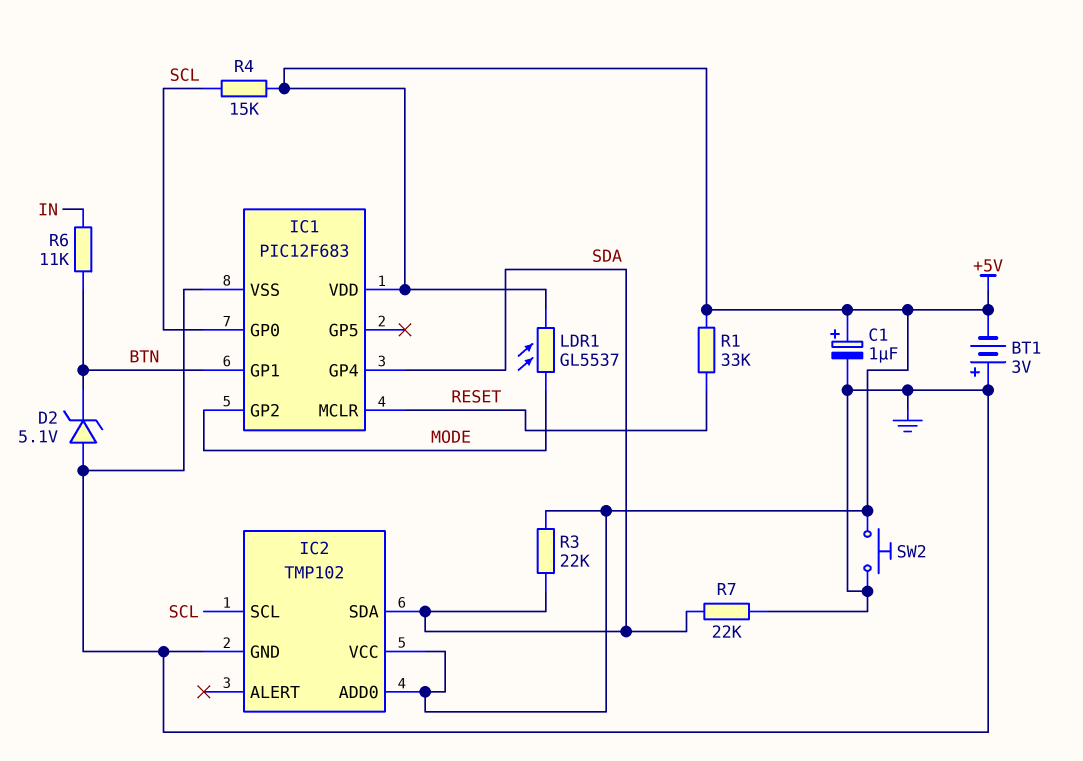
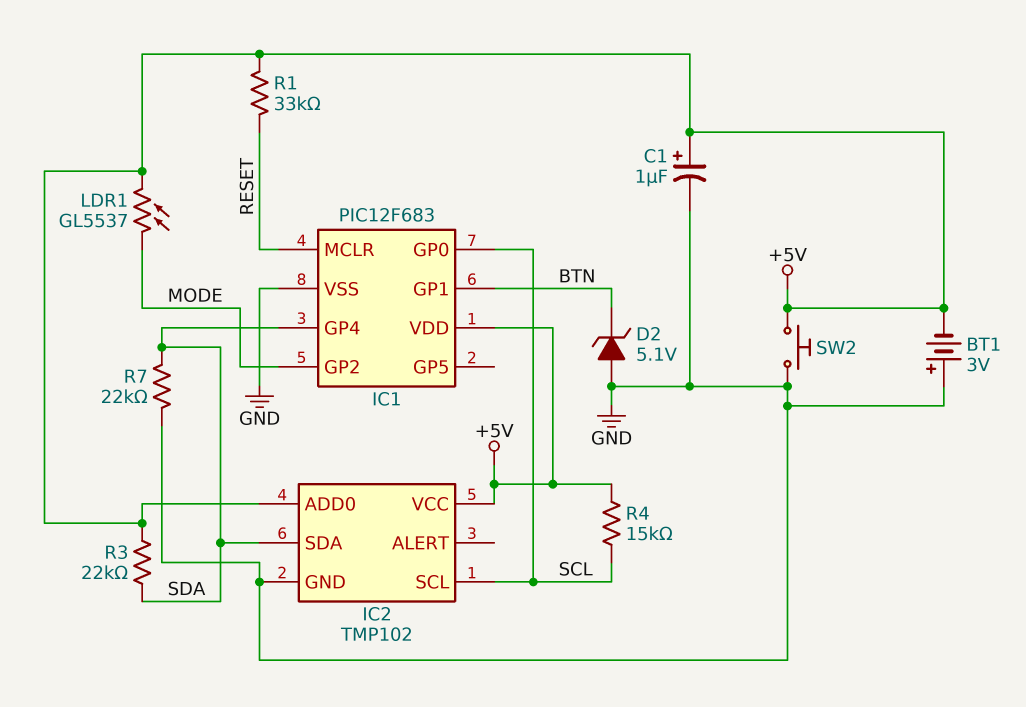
R6: 11k (BTN, IN) -> none

